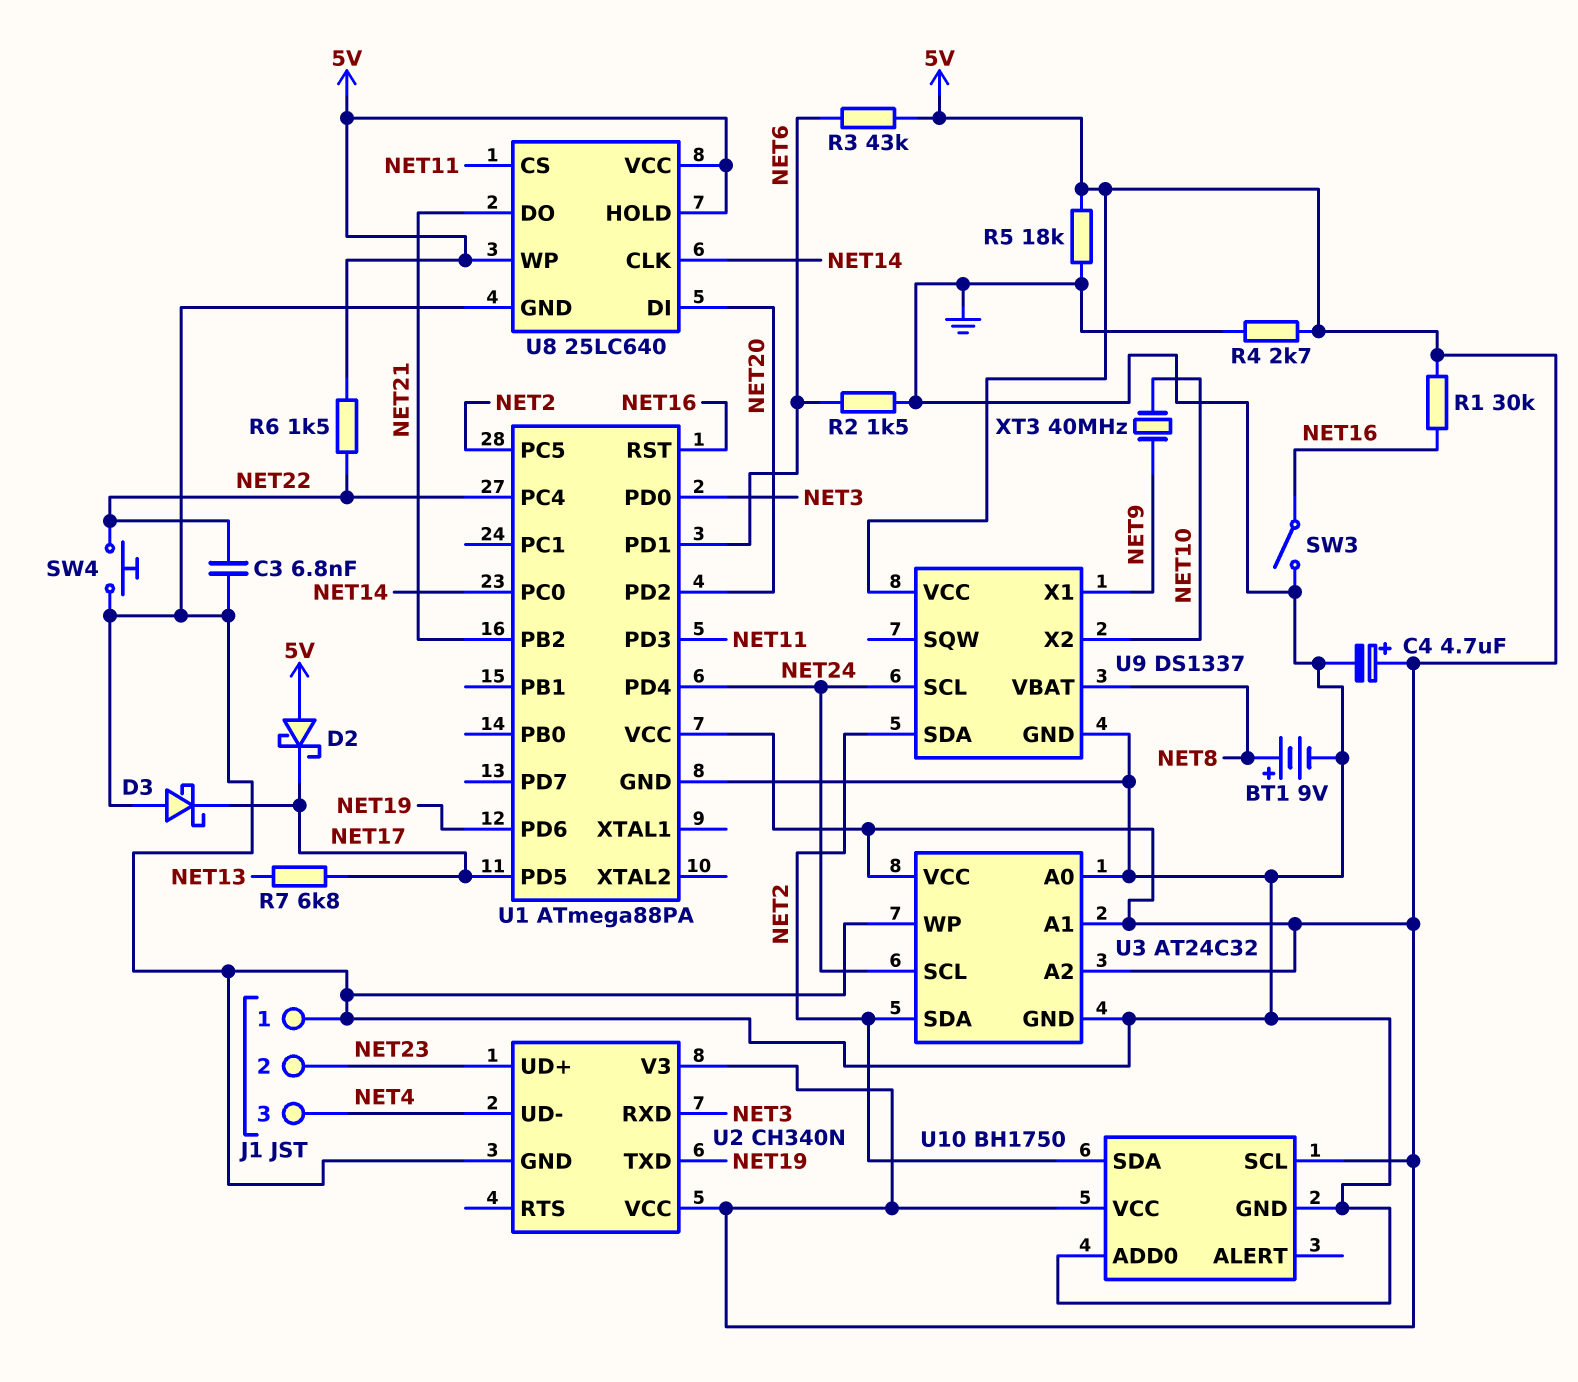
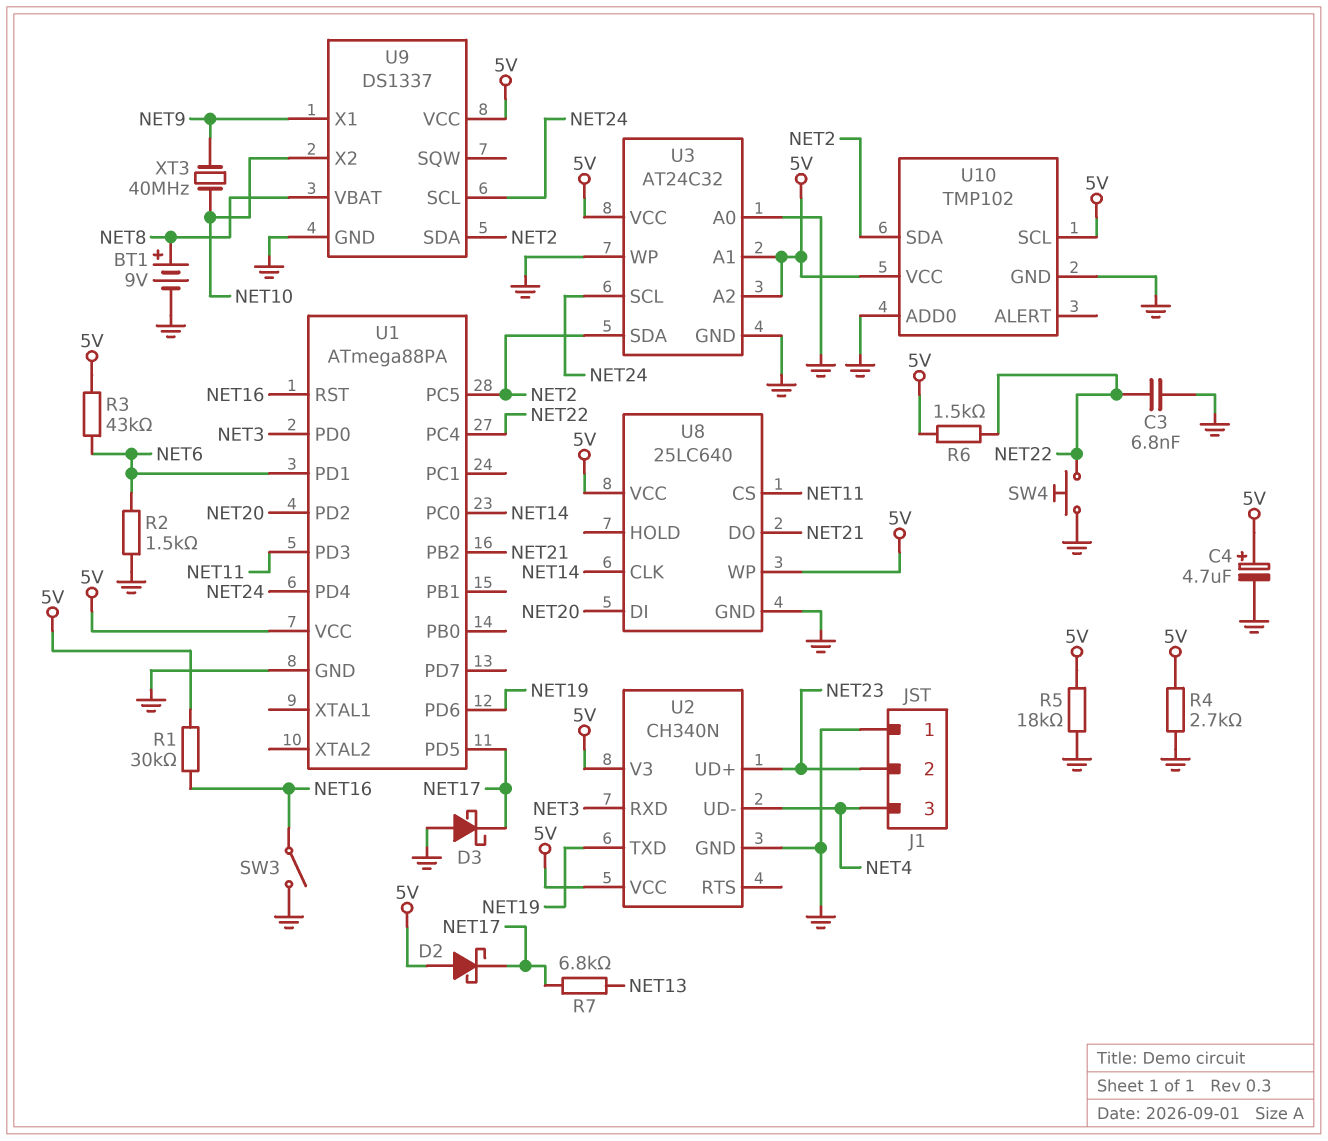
U8 pin HOLD: 5V -> none
U10: BH1750 -> TMP102

